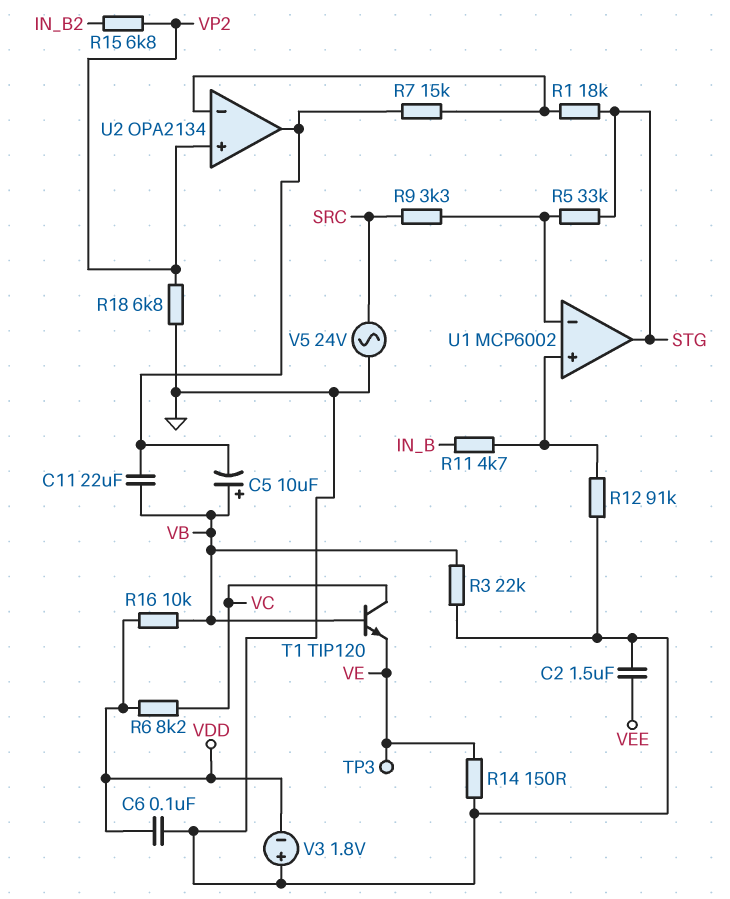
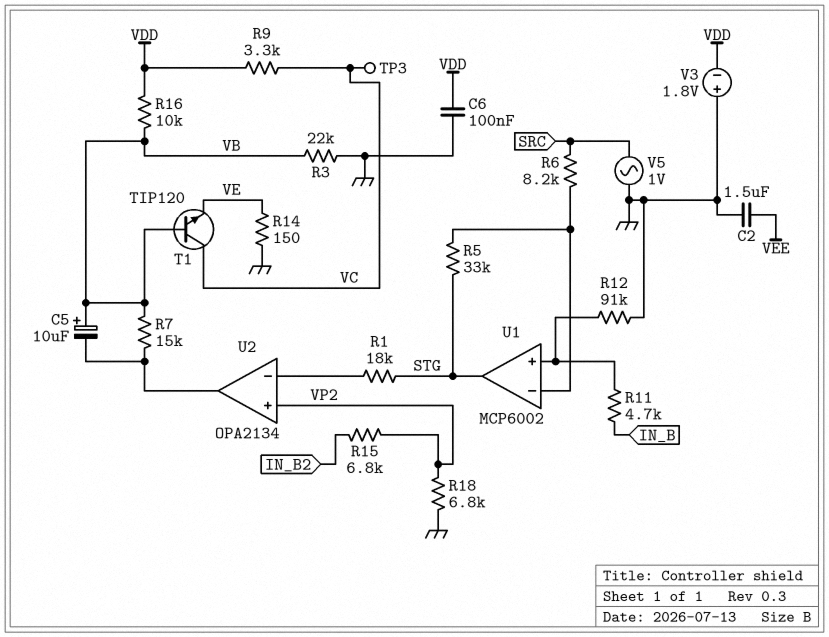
C11: 22uF (U2/out, VB) -> none
R6: 8.2k (VC, VDD) -> 8.2k (SRC, U1/in-)
R7: 15k (U2/in-, U2/out) -> 15k (U2/out, VB)
R9: 3.3k (SRC, U1/in-) -> 3.3k (VC, VDD)
TP3: test point (VE) -> test point (VC)
V5: AC 24V (GND, SRC) -> AC 1V (GND, SRC)

